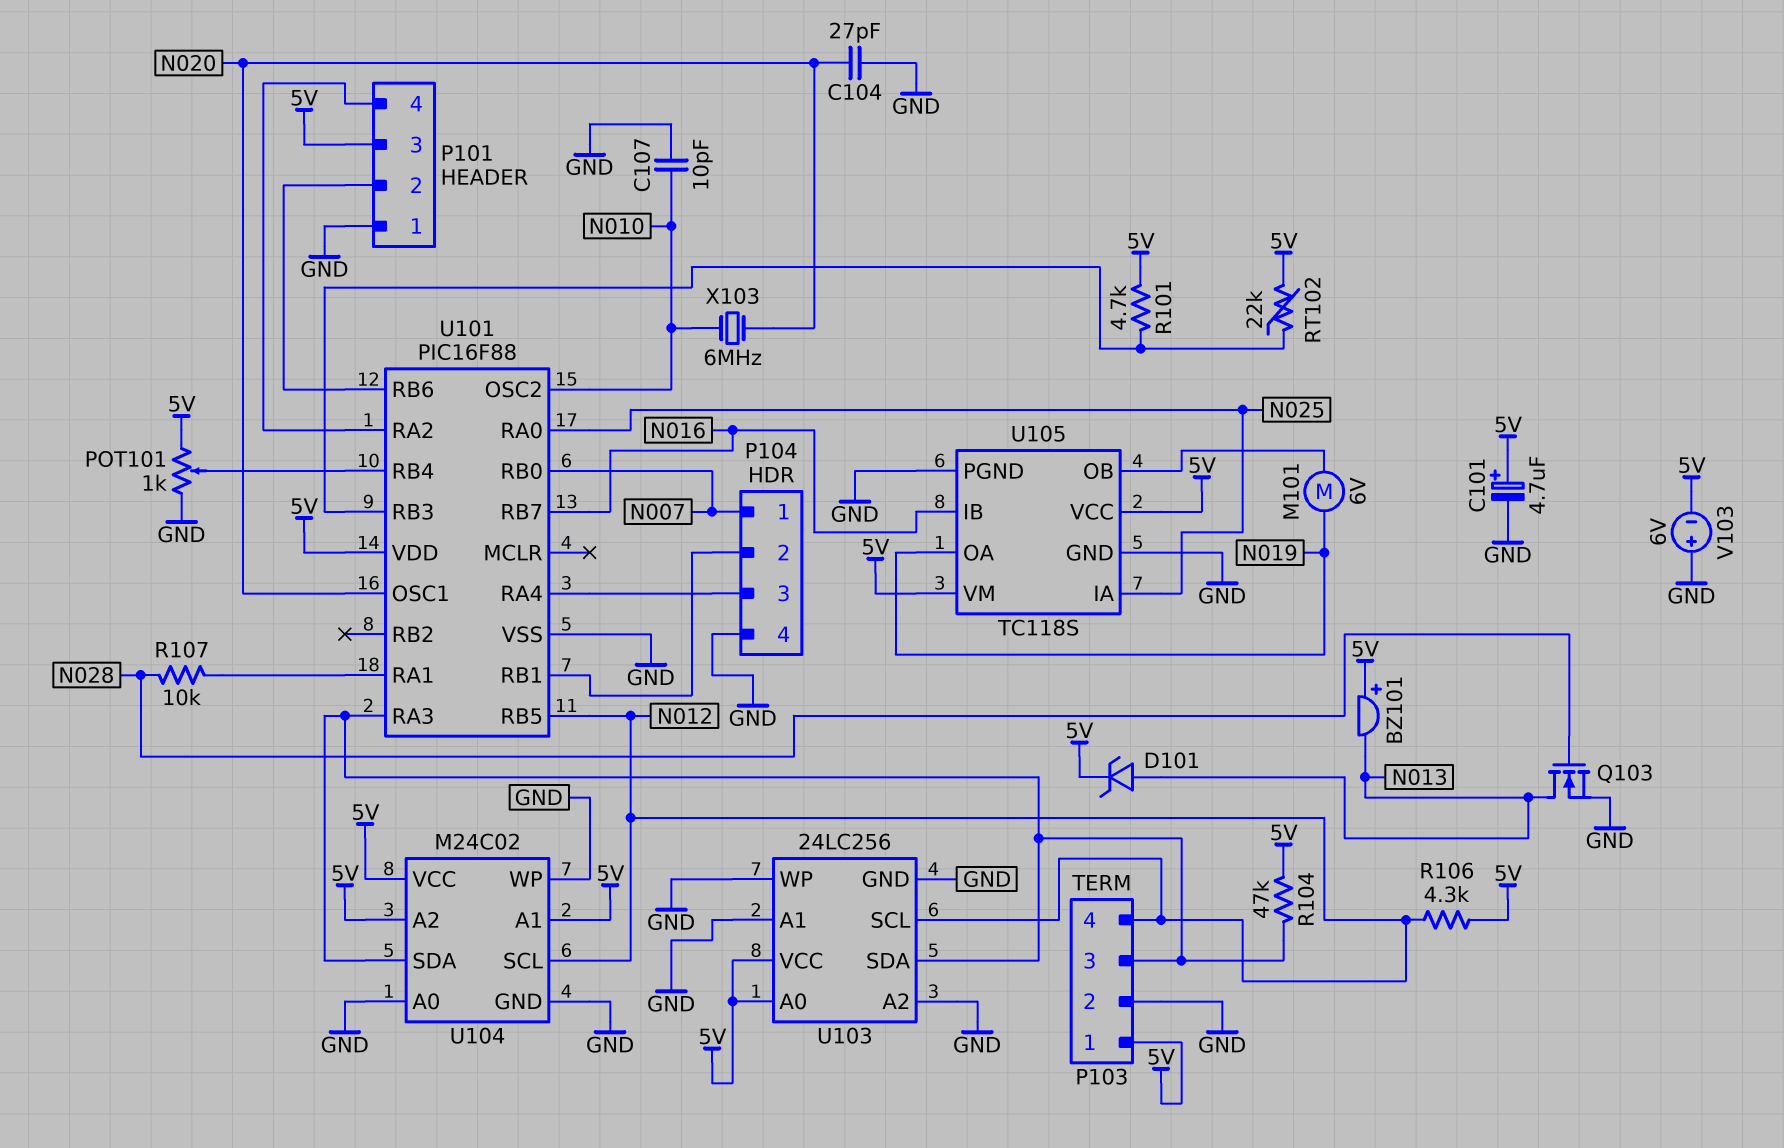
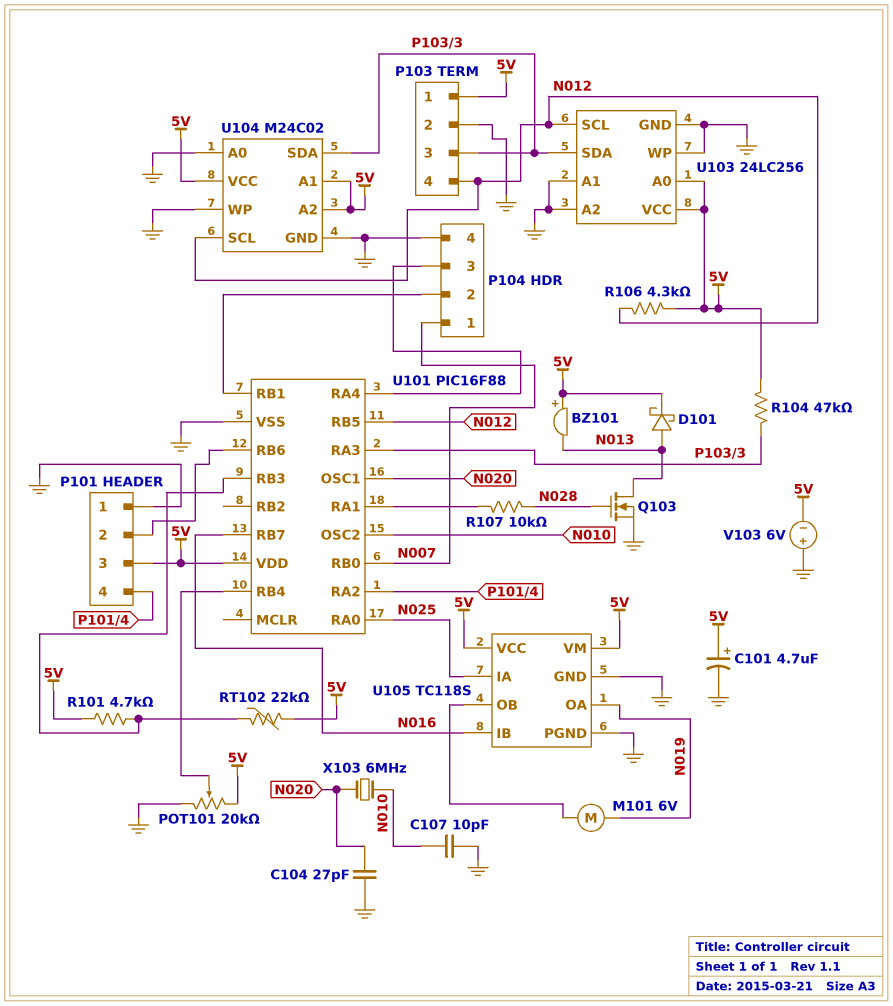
D101: zener (A N013, K 5V) -> schottky (A N013, K 5V)
POT101: 1k (5V, GND, wiper U101/RB4) -> 20k (5V, GND, wiper U101/RB4)

